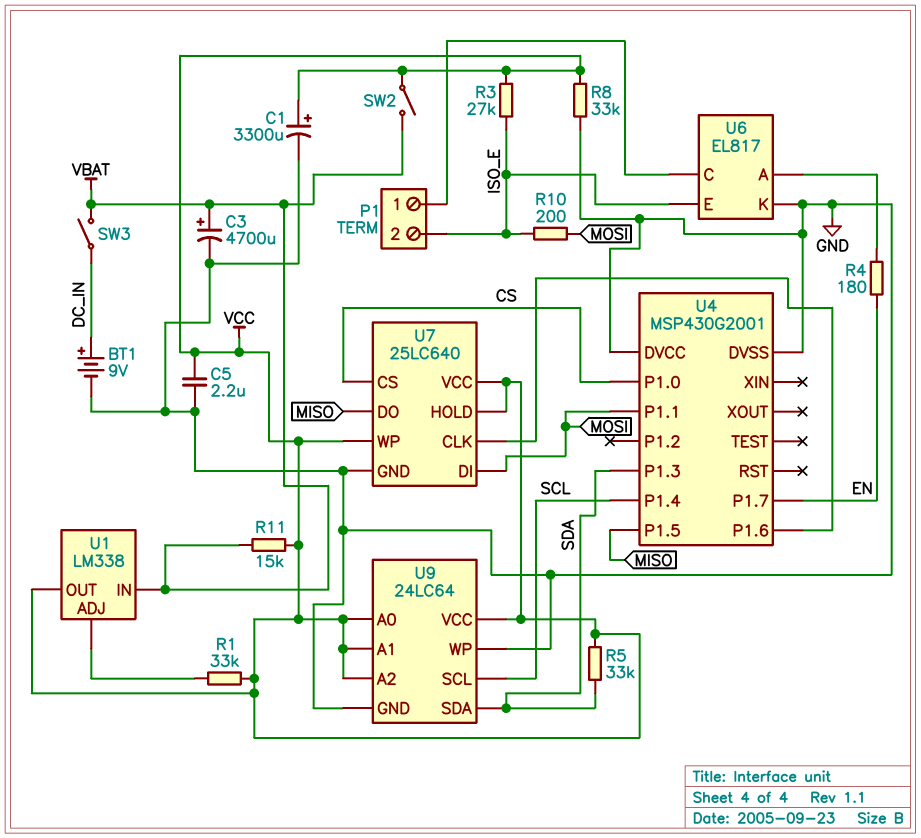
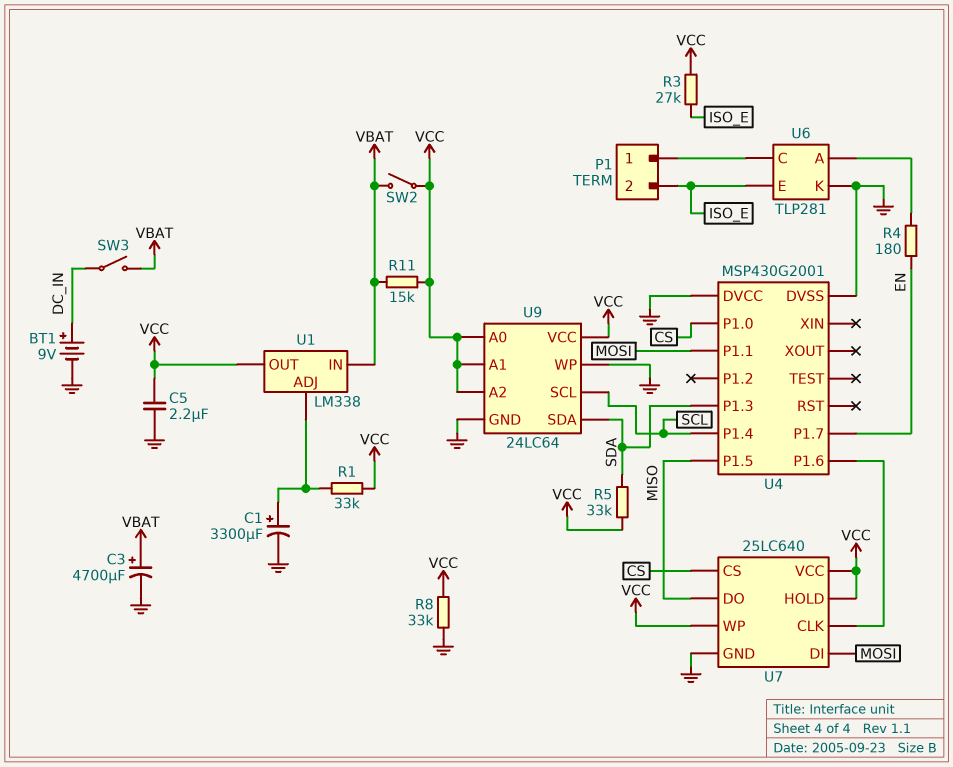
C1: 3300uF (plus VCC, minus GND) -> 3300uF (plus U1/ADJ, minus GND)
R10: 200 (ISO_E, MOSI) -> none
U6: EL817 -> TLP281

